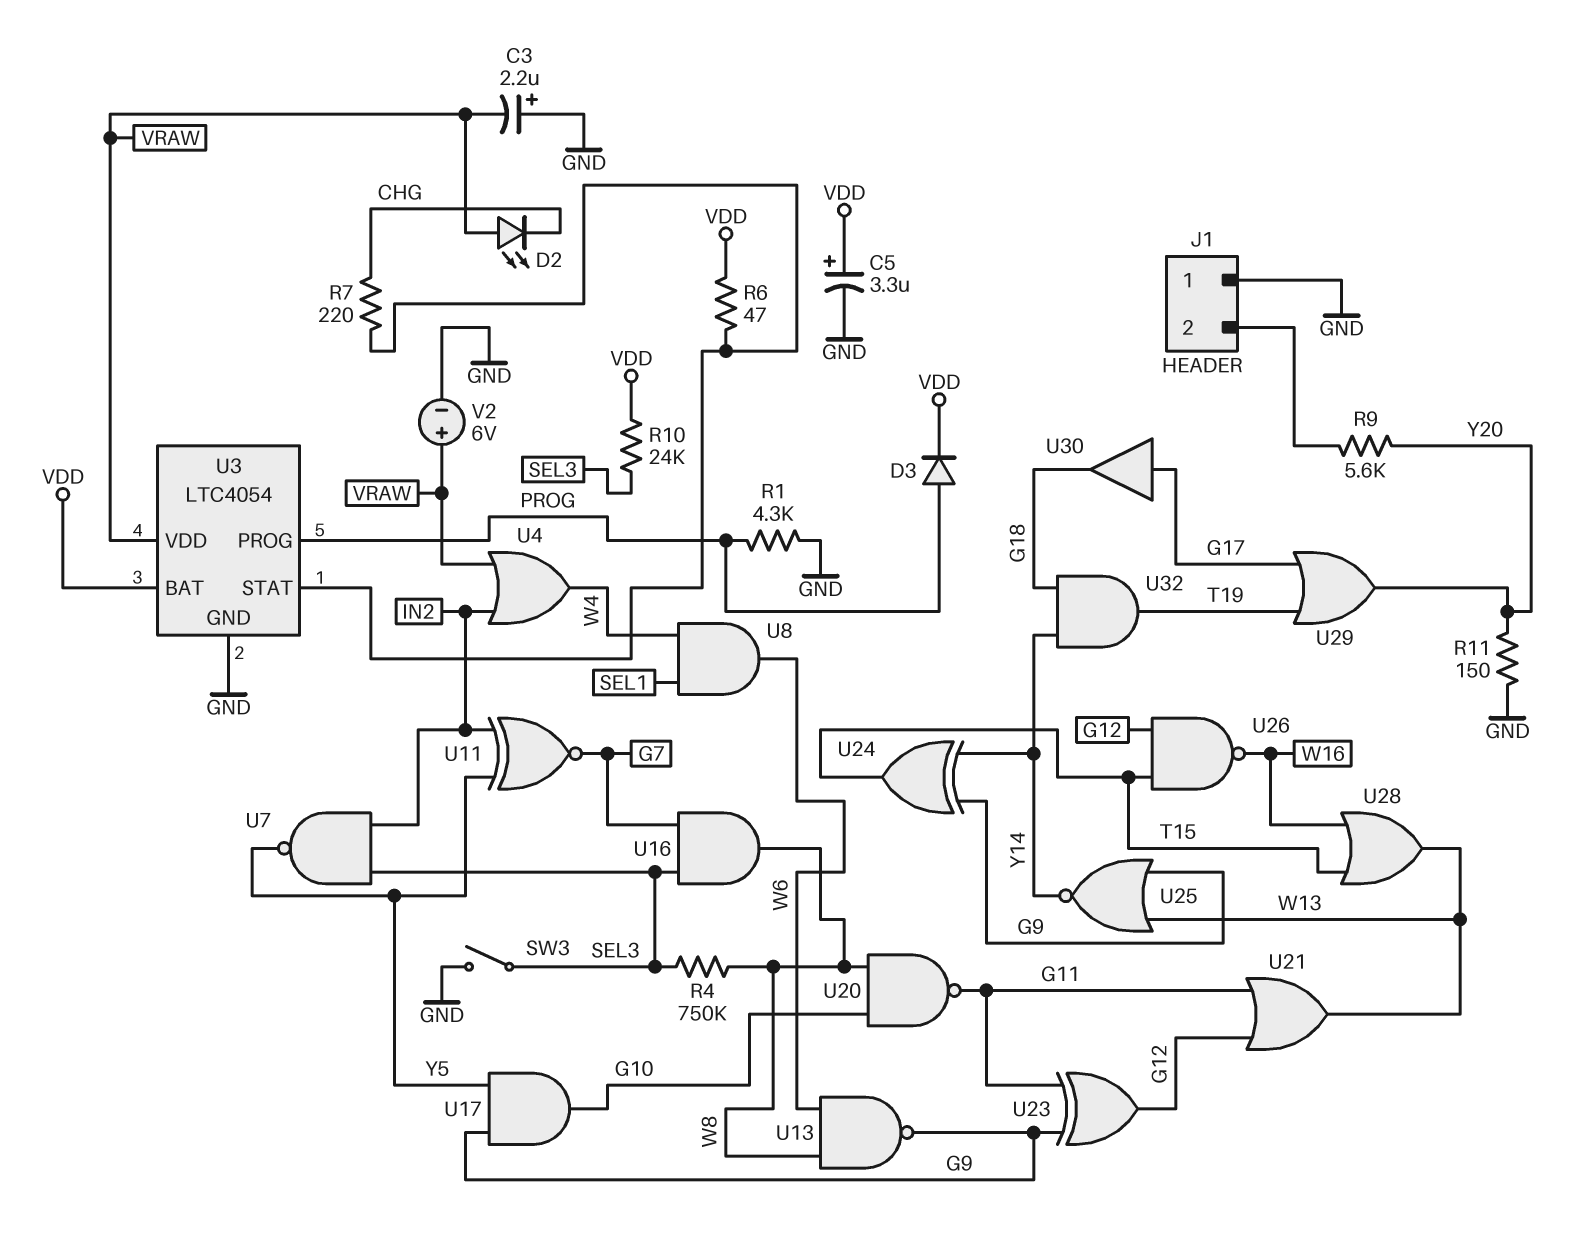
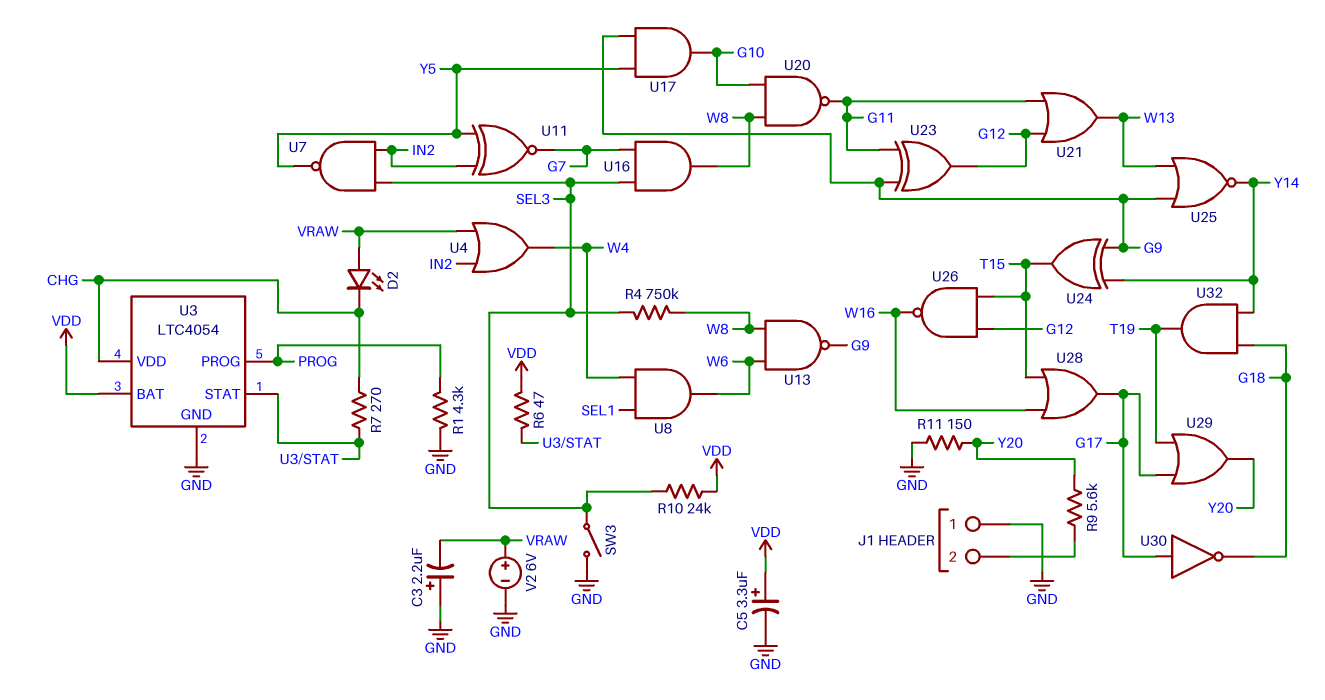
D3: diode (A PROG, K VDD) -> none
R7: 220 (CHG, U3/STAT) -> 270 (CHG, U3/STAT)
U3 pin VDD: VRAW -> CHG
U28: OR (in T15, in W16, out W13) -> OR (in T15, in W16, out G17)
U30: buffer (in G17, out G18) -> NOT (in G17, out G18)

